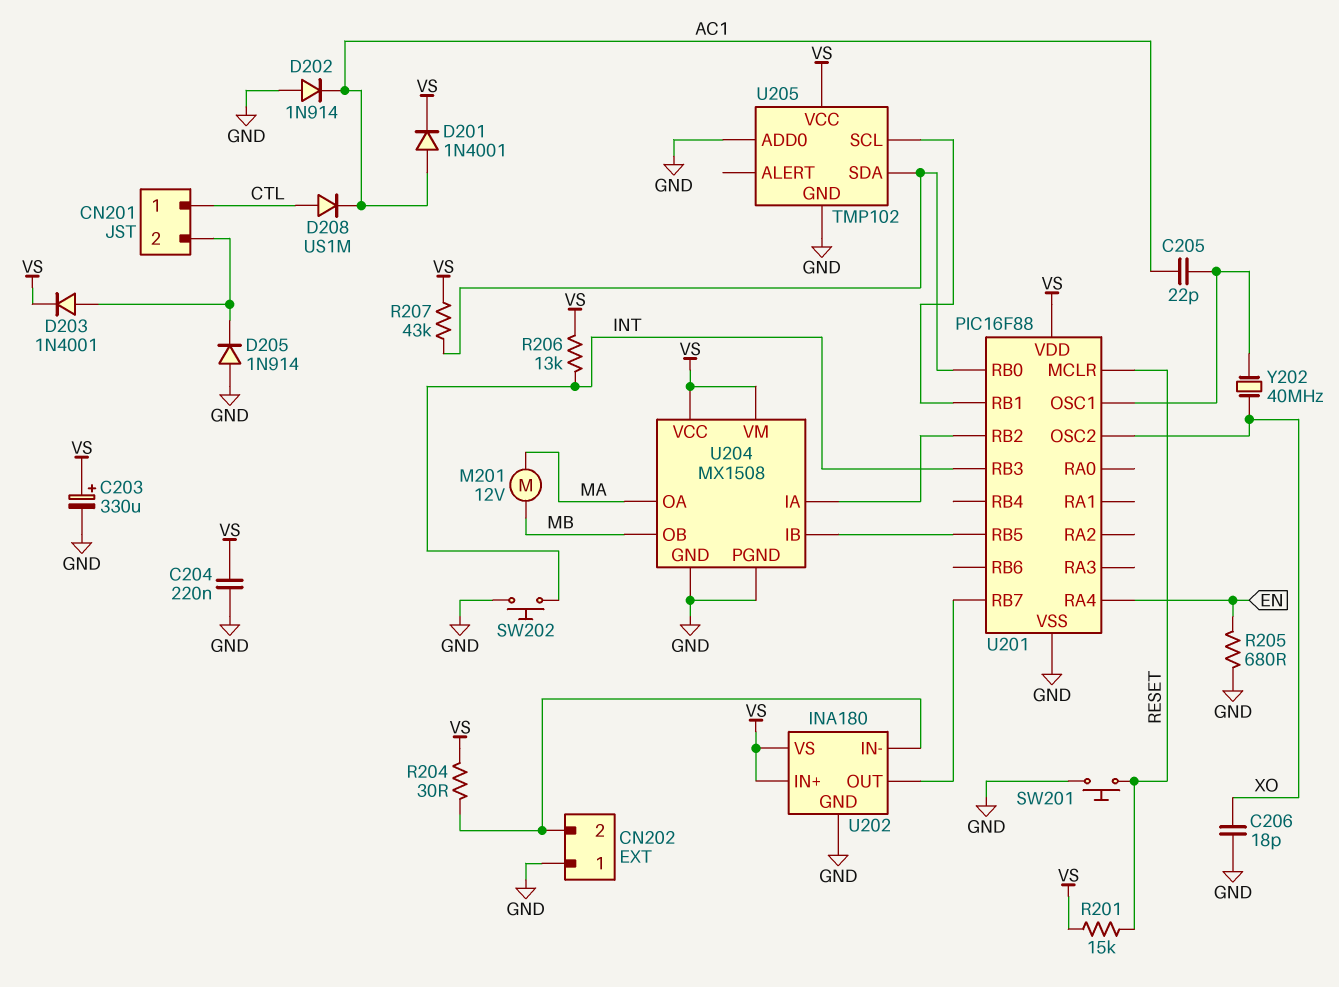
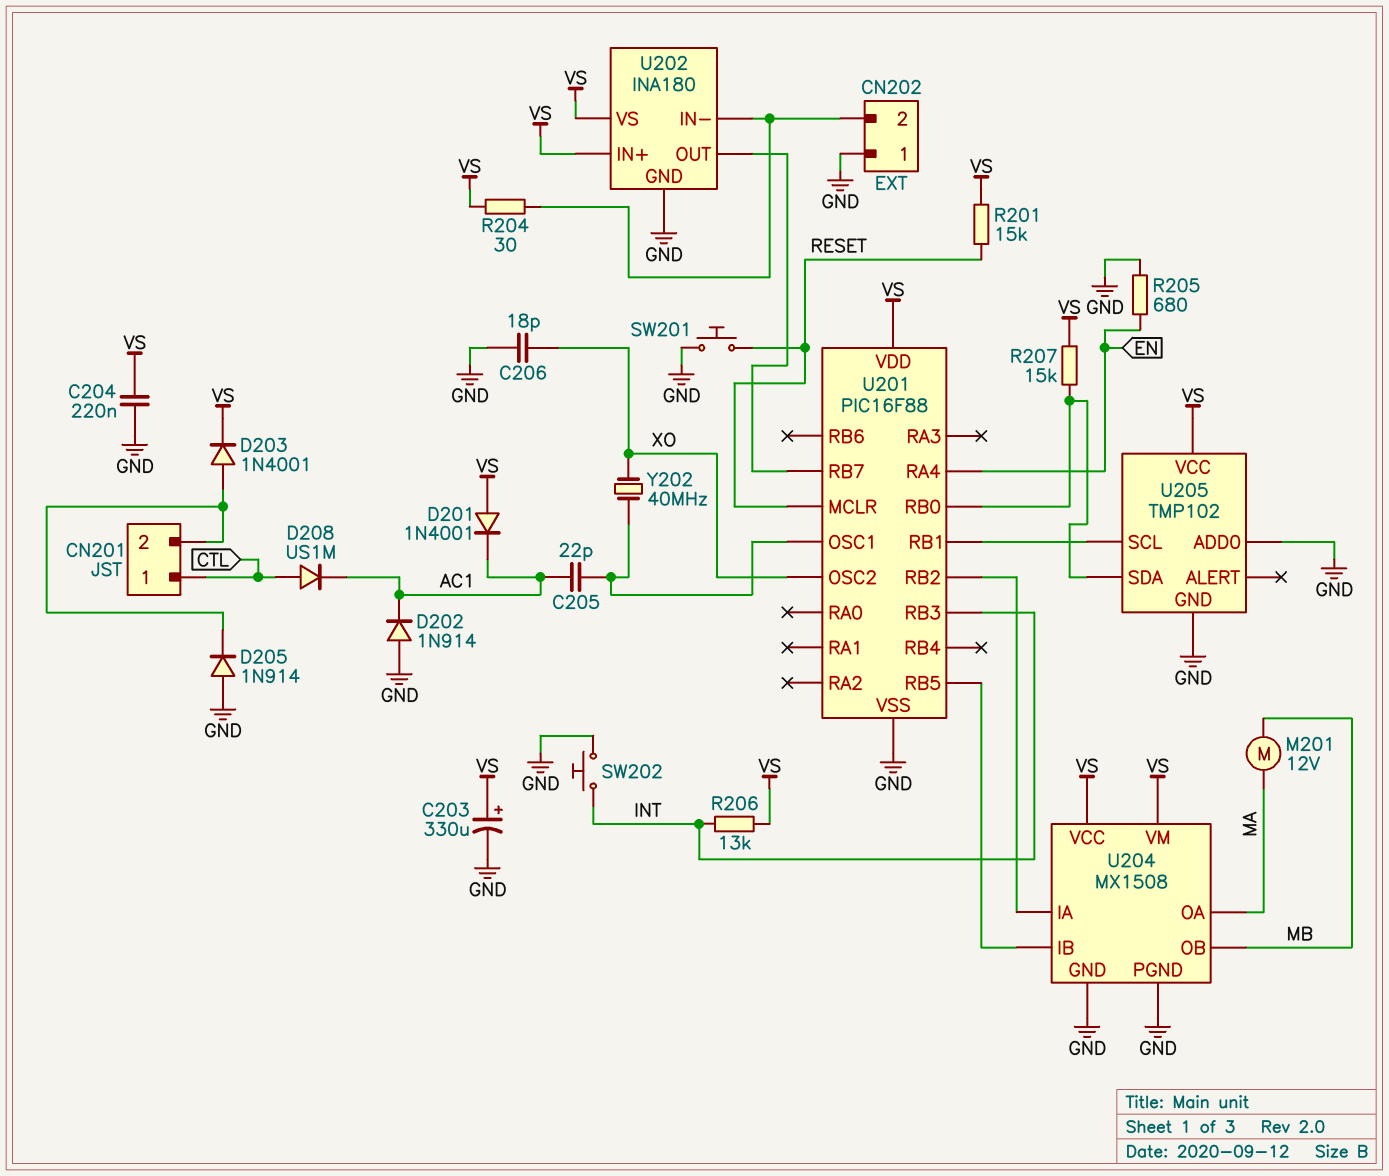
D201: diode 1N4001 (A AC1, K VS) -> diode 1N4001 (A VS, K AC1)
R207: 43k (U201/RB0, VS) -> 15k (U201/RB0, VS)

